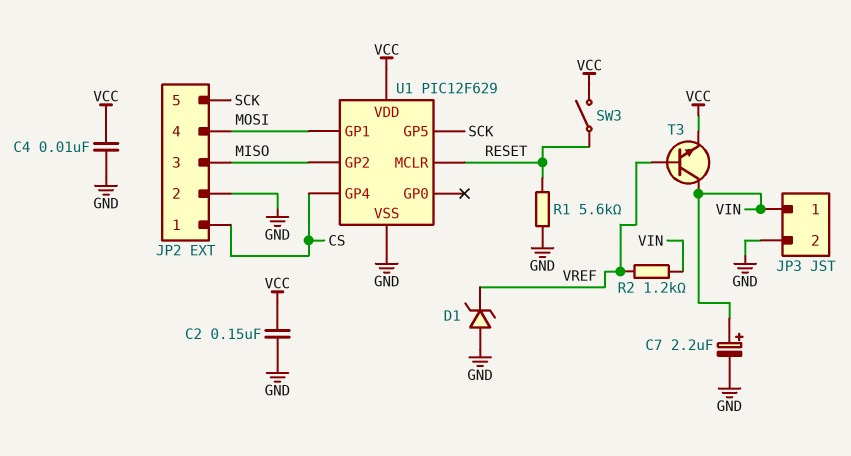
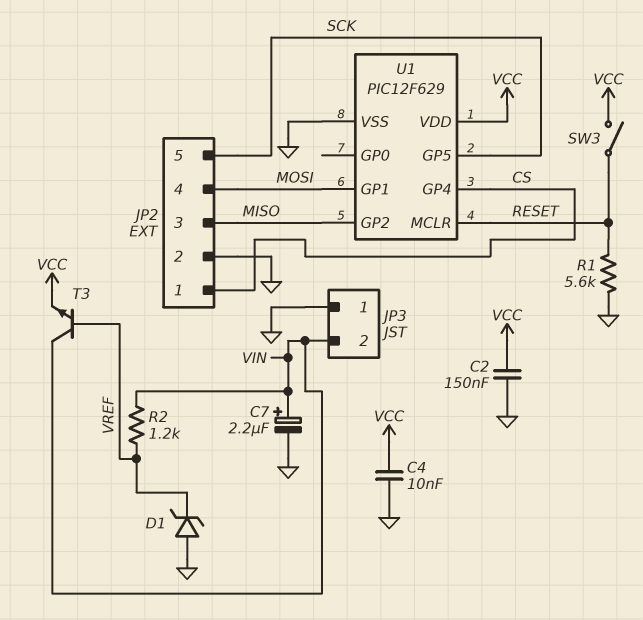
JP3 pin 1: VIN -> GND
JP3 pin 2: GND -> VIN

